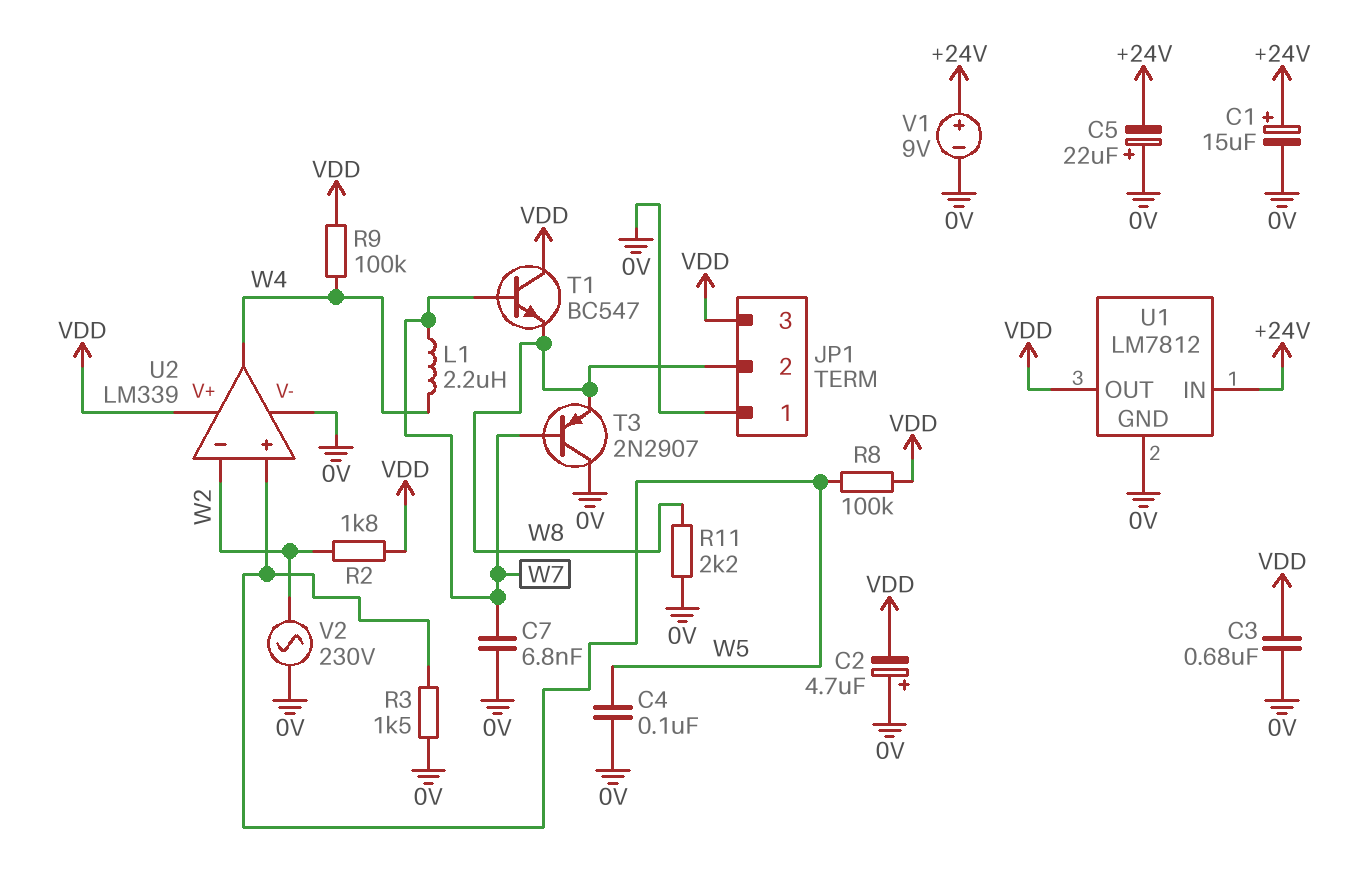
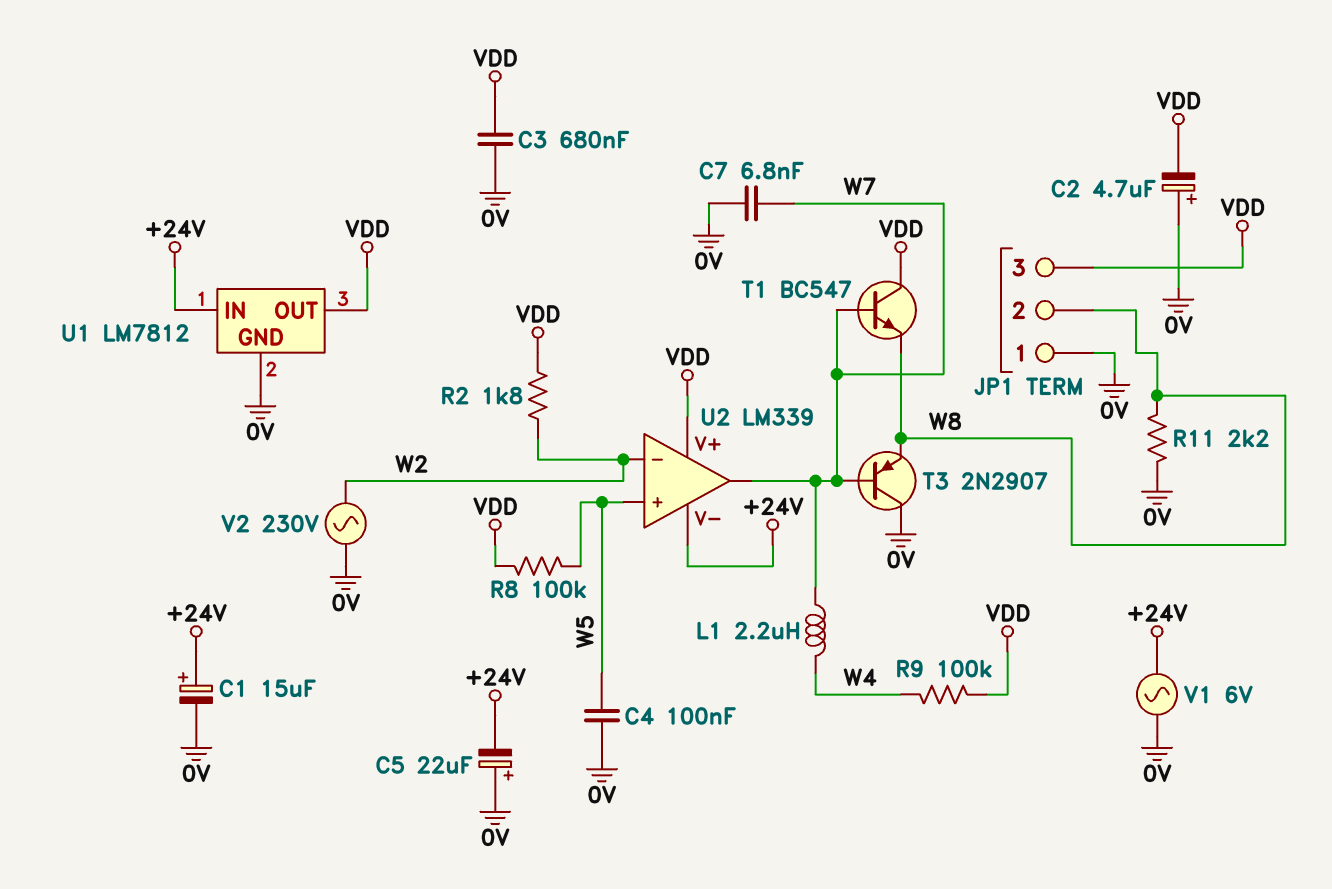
R3: 1.5k (0V, W5) -> none
U2 pin V-: 0V -> +24V
U2 pin out: W4 -> W7
V1: 9V (plus +24V, minus 0V) -> AC 6V (+24V, 0V)

